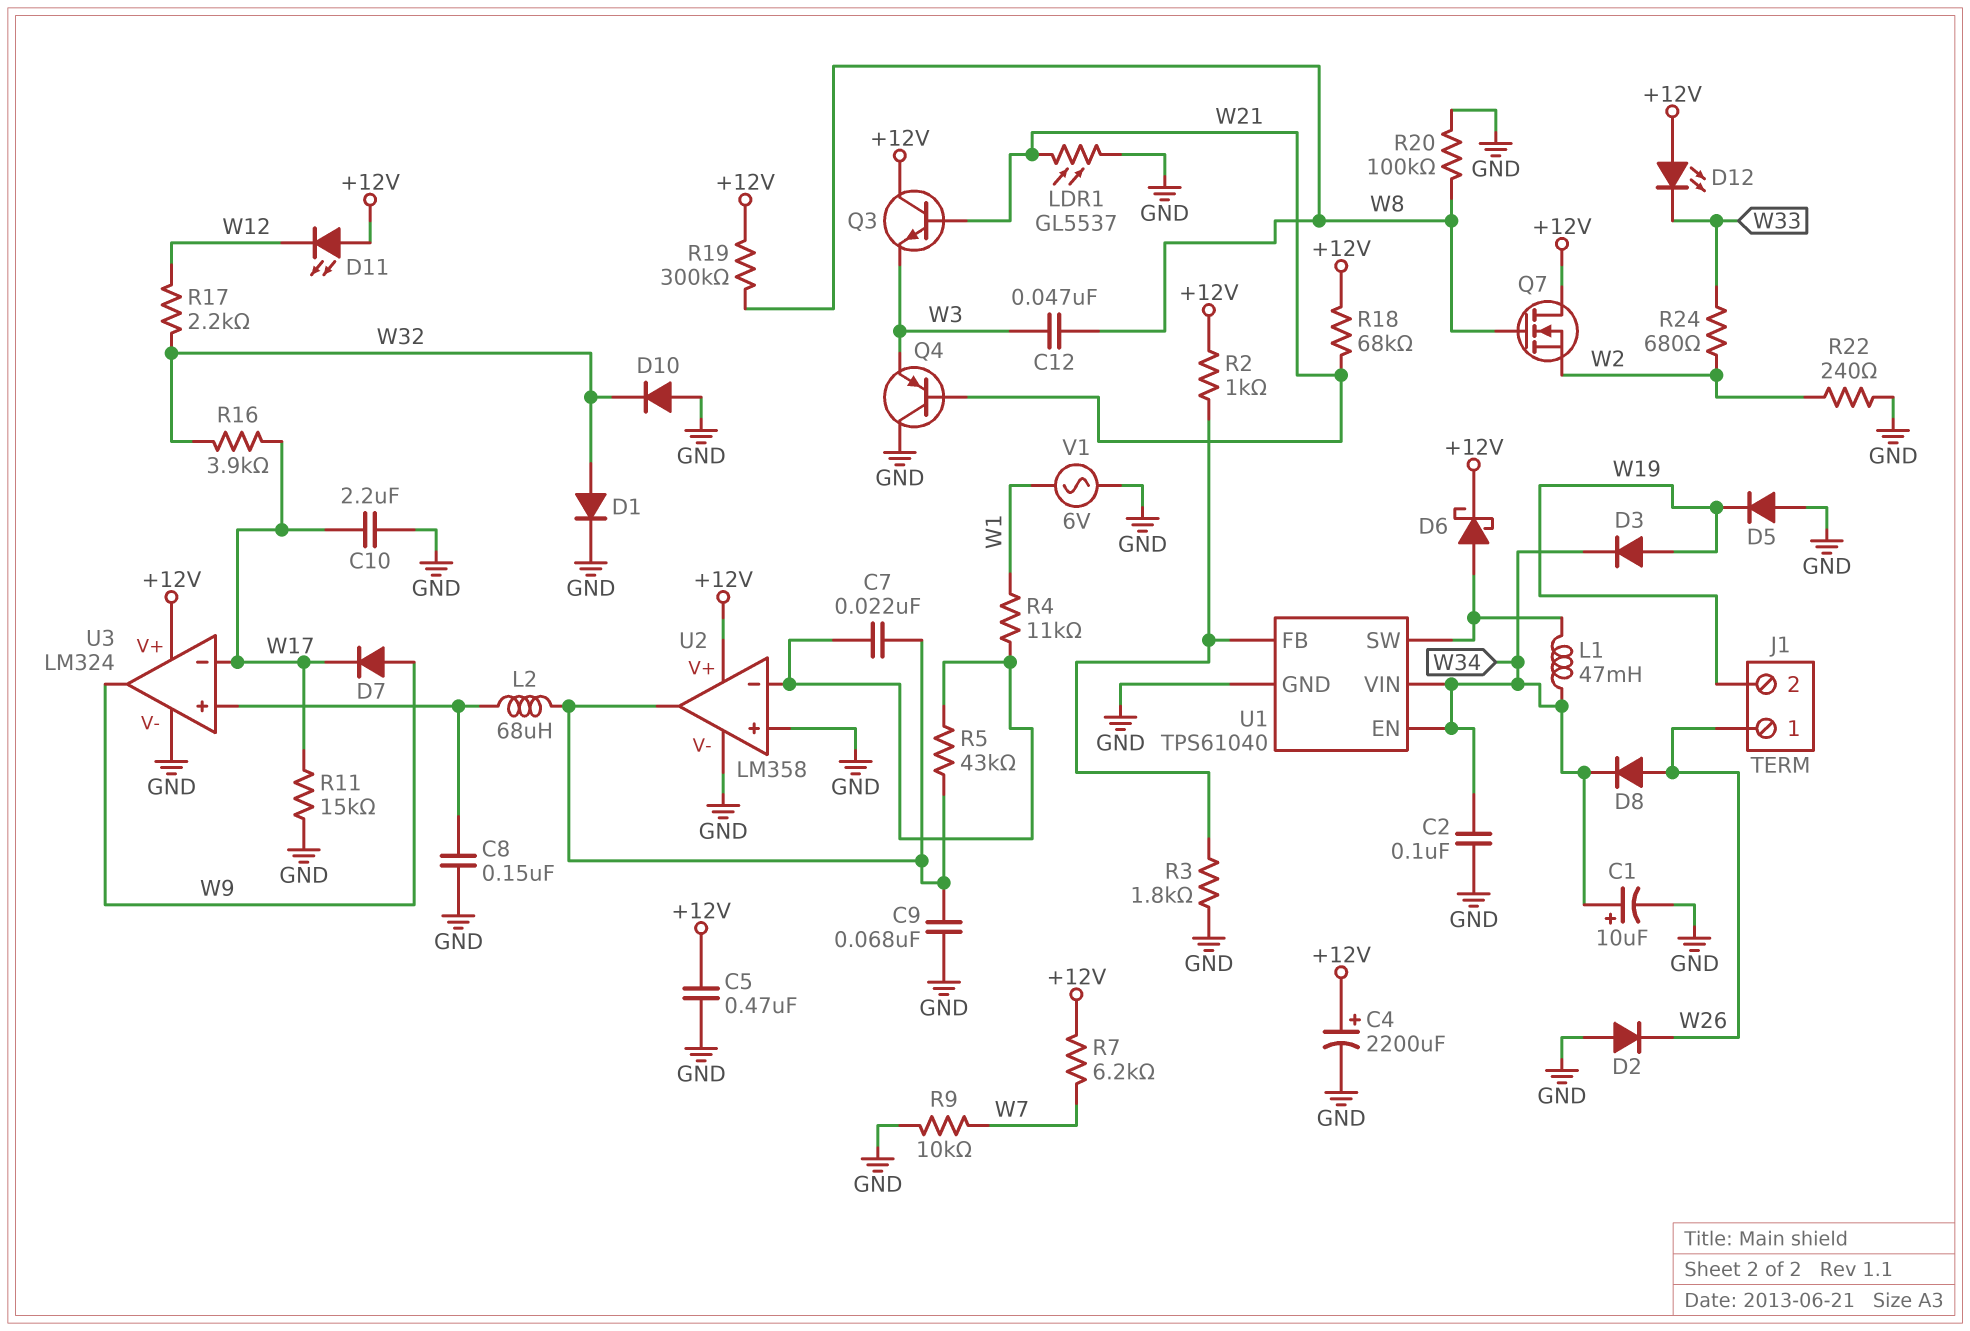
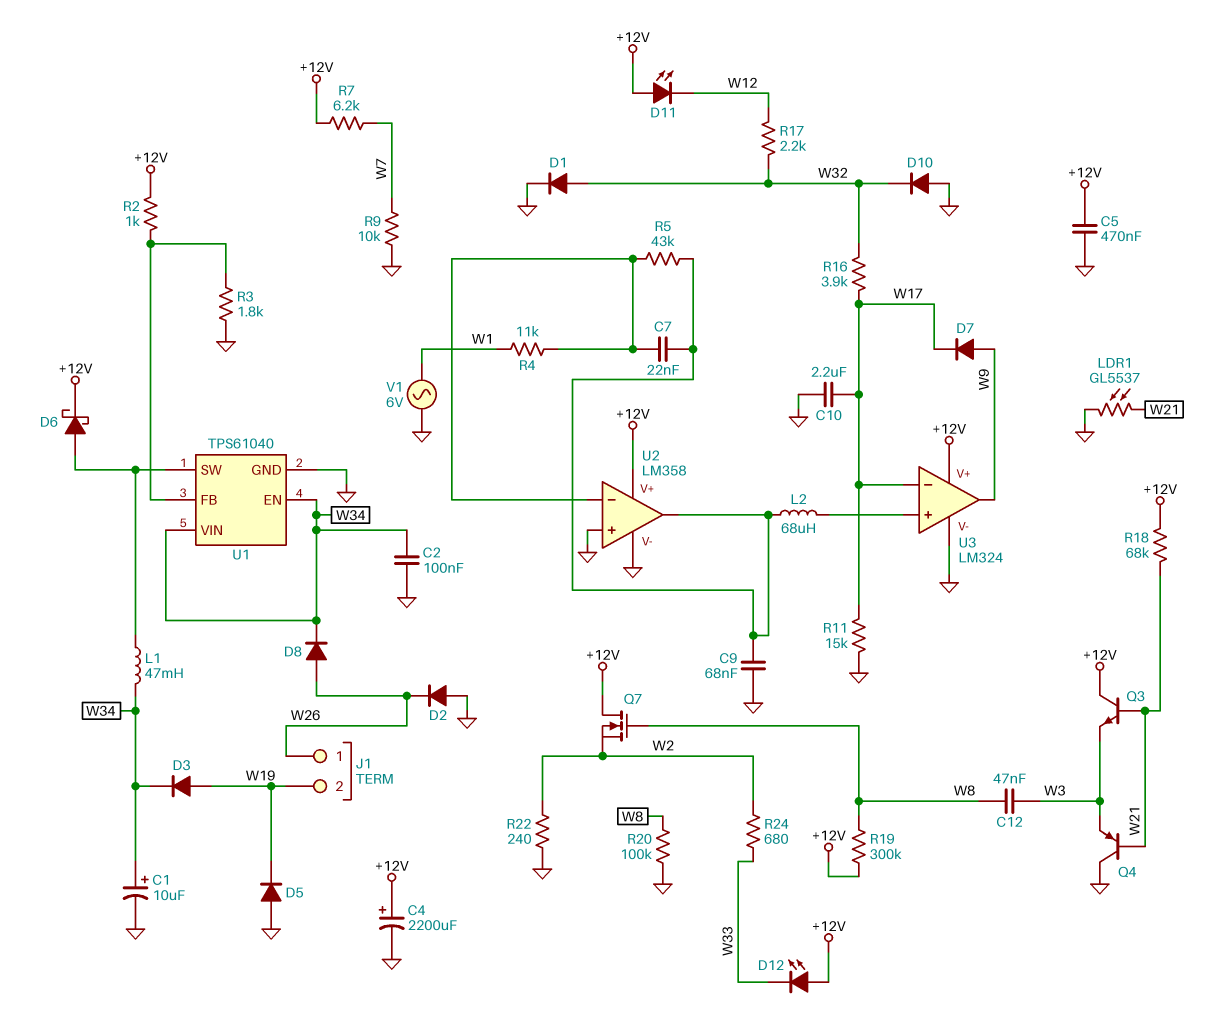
C8: 150nF (GND, U3/in+) -> none

